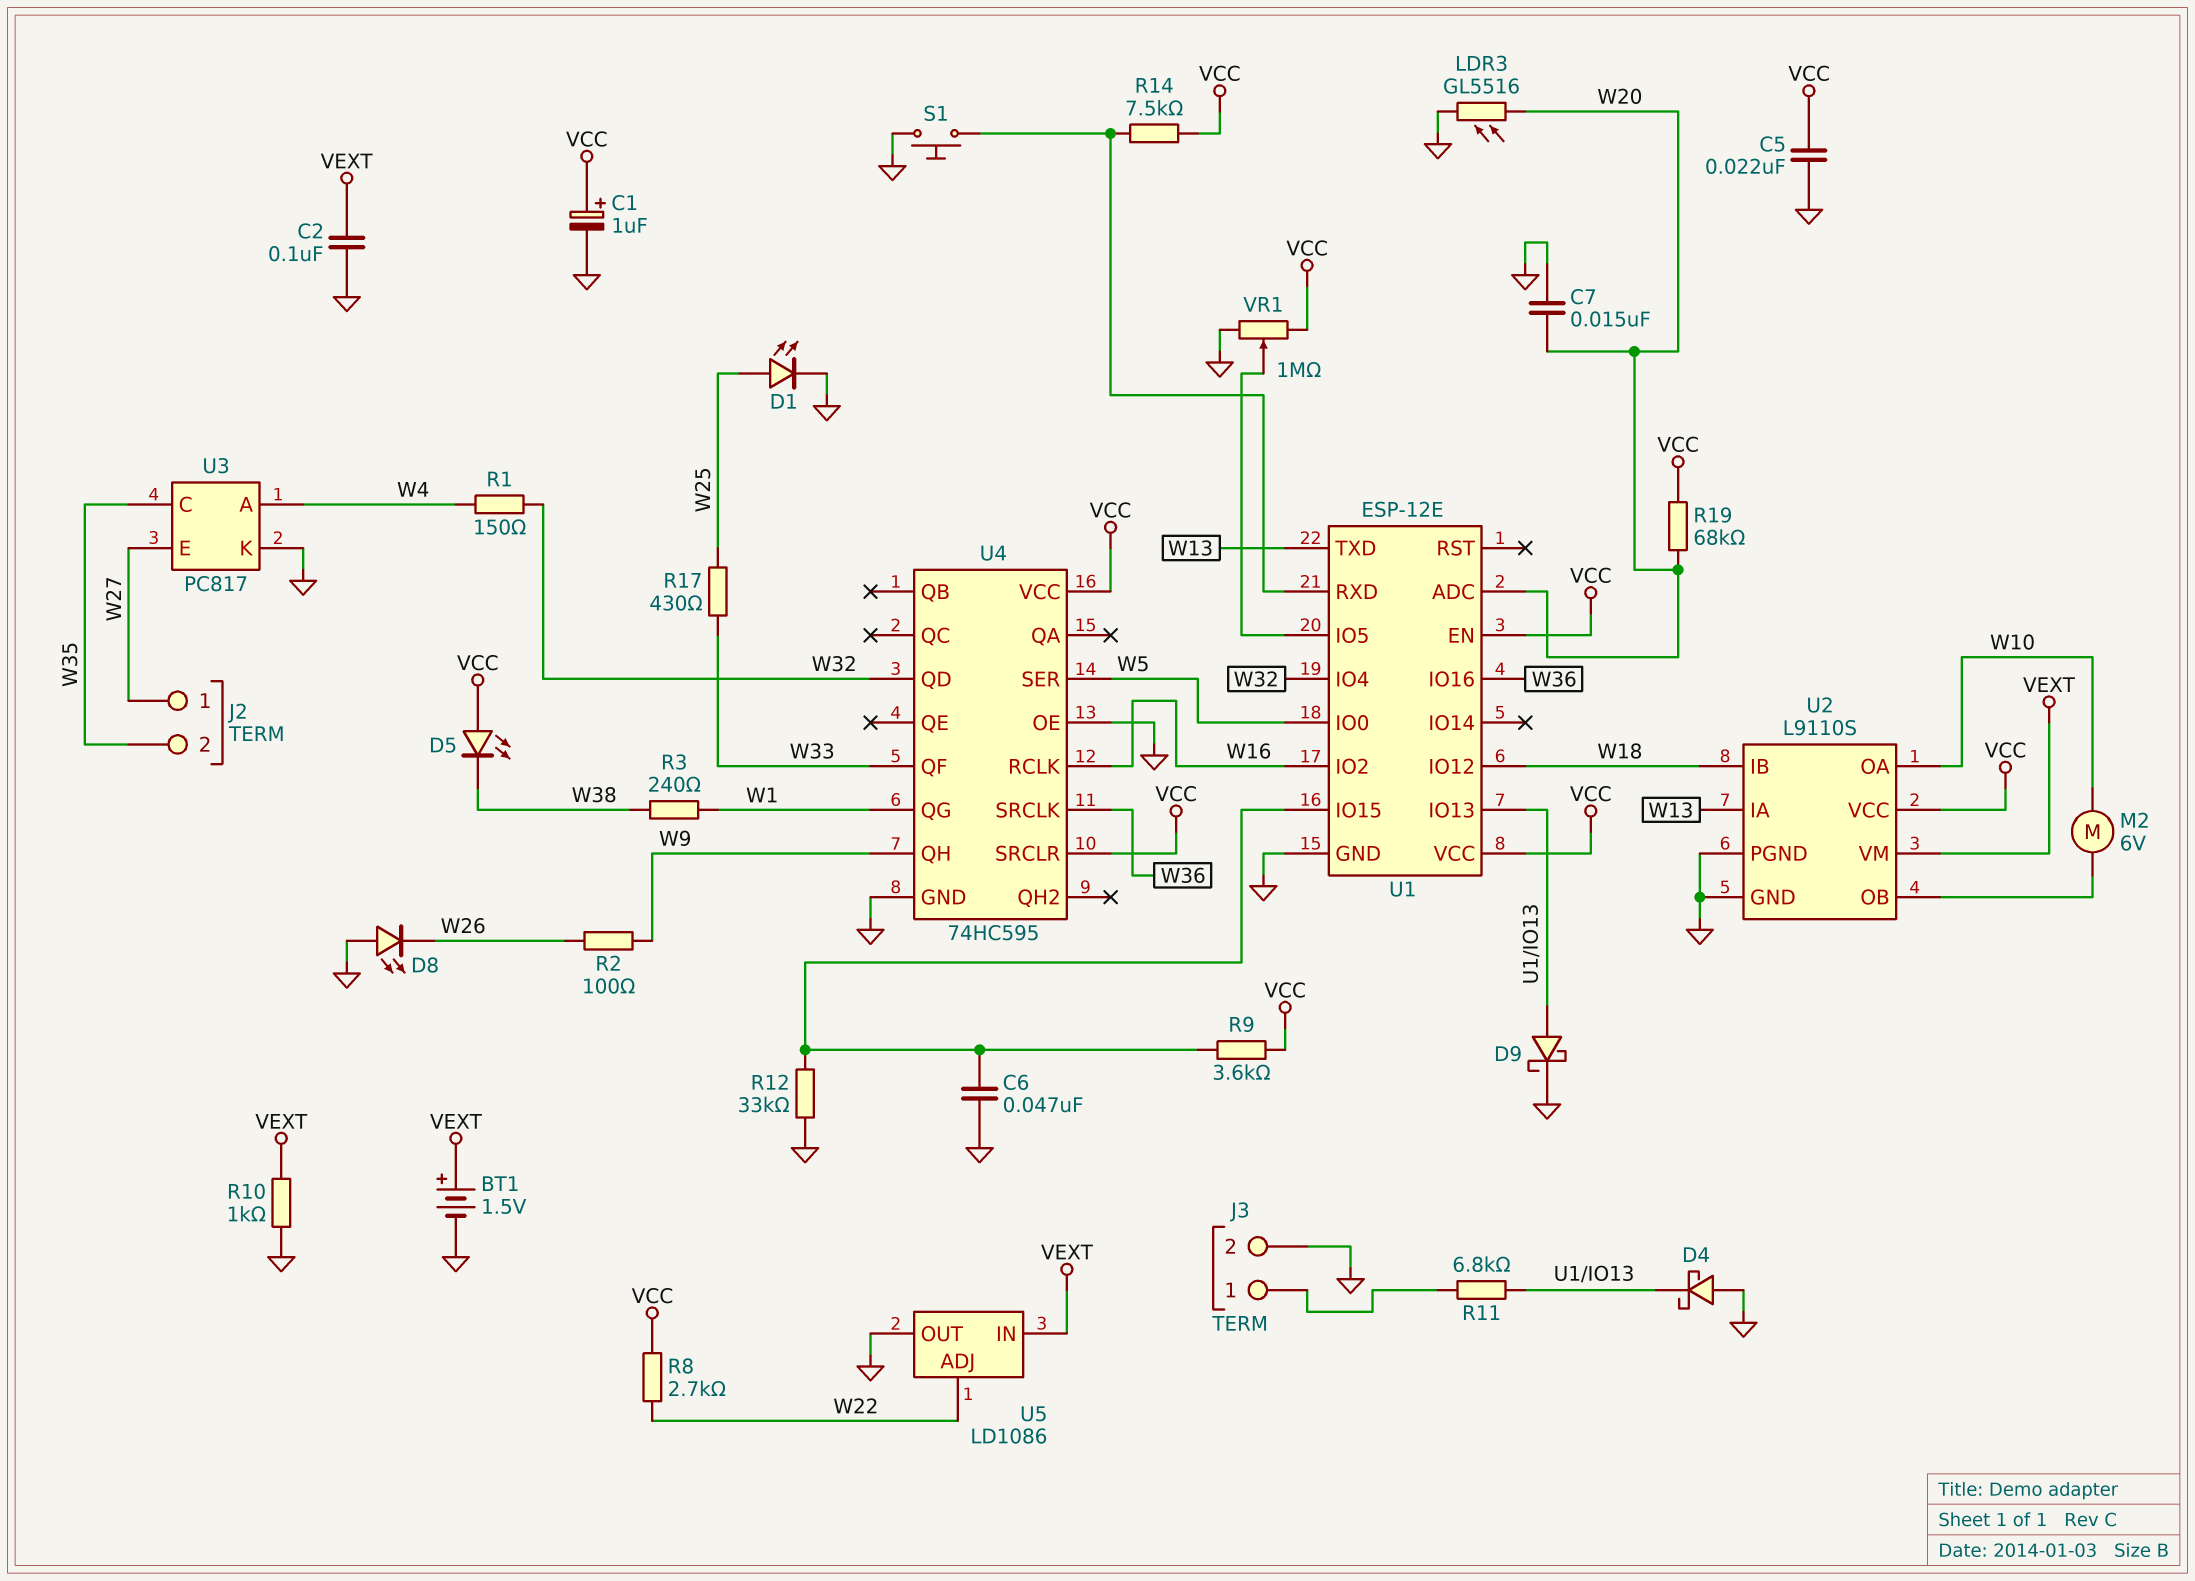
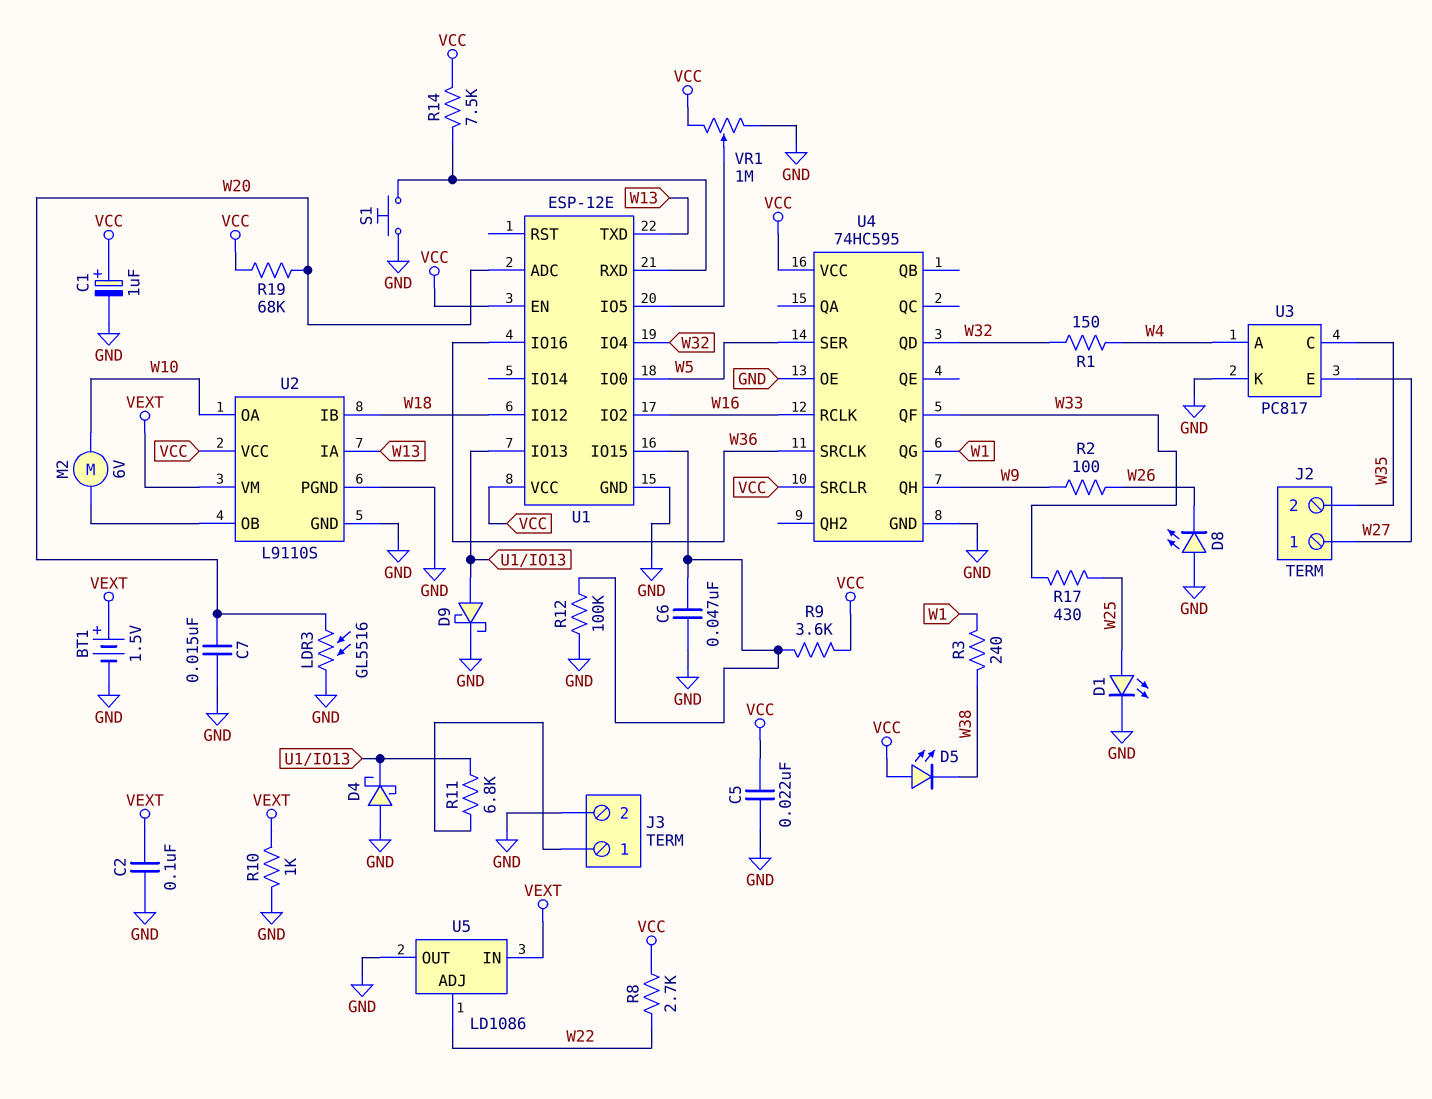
R12: 33k (GND, U1/IO15) -> 100k (GND, U1/IO15)

